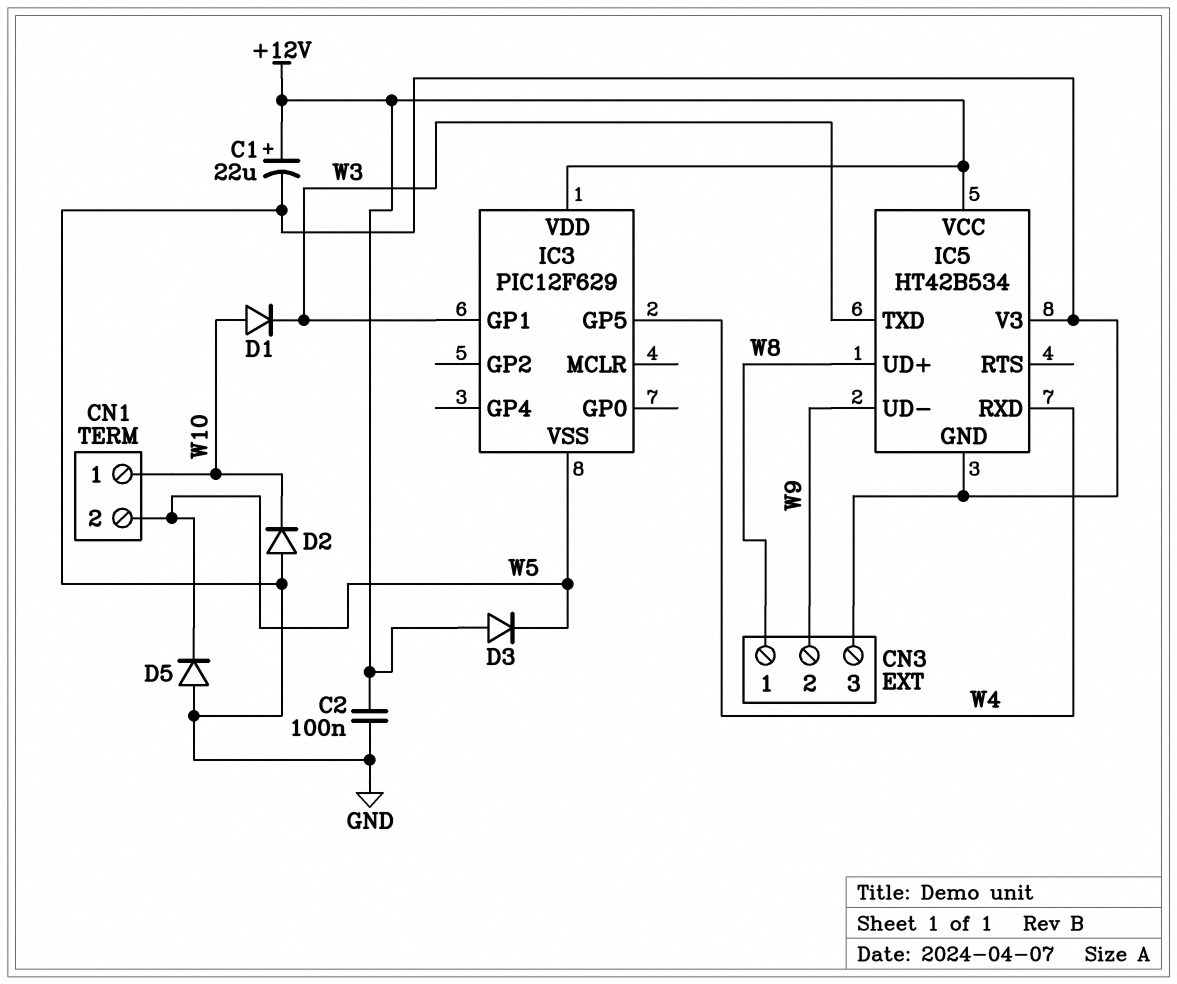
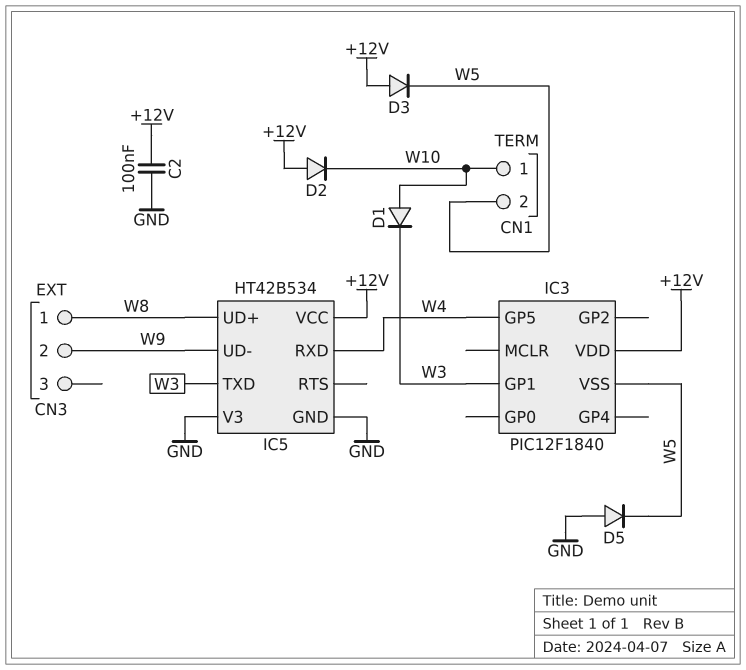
C1: 22uF (plus +12V, minus GND) -> none
CN3 pin 3: GND -> none
D2: diode (A GND, K W10) -> diode (A +12V, K W10)
IC3: PIC12F629 -> PIC12F1840

